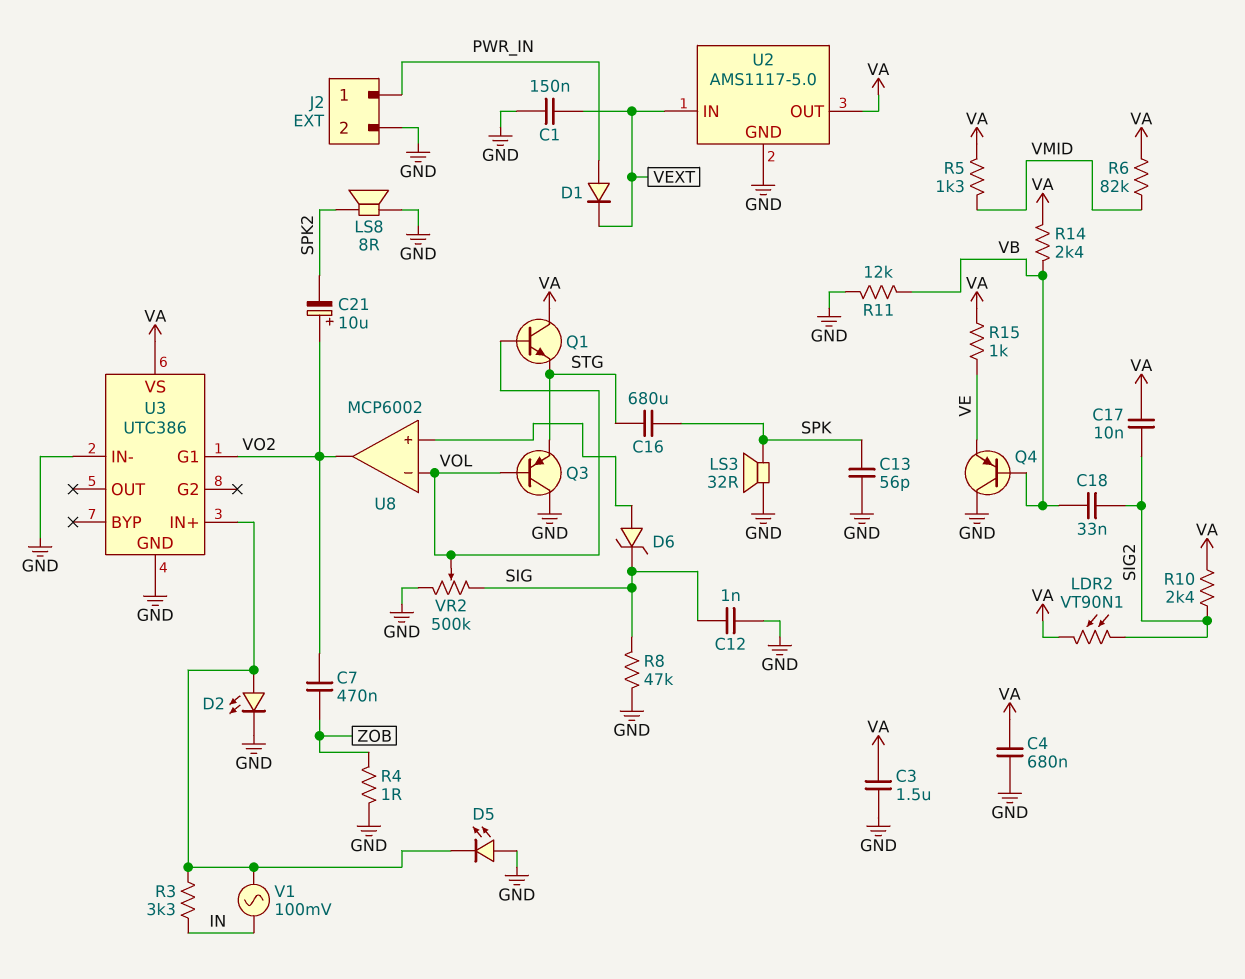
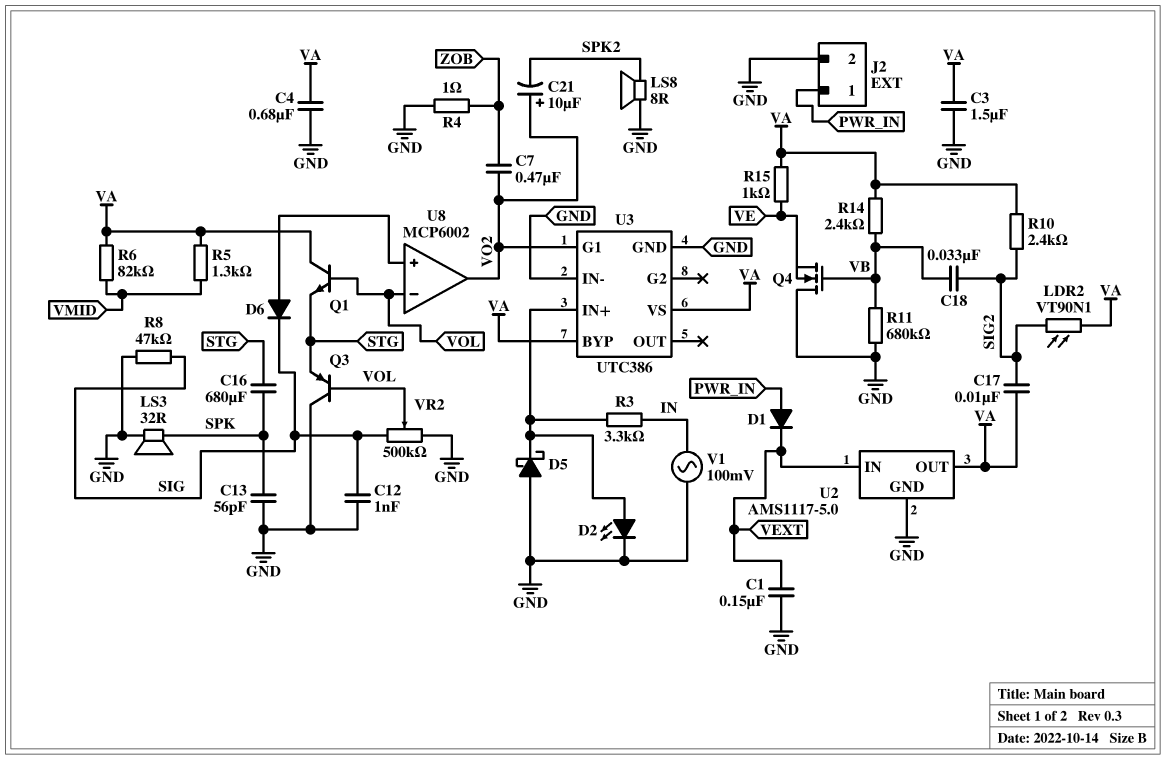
D5: LED (A GND, K U3/IN+) -> schottky (A GND, K U3/IN+)
D6: zener (A U8/in+, K SIG) -> diode (A U8/in+, K SIG)
Q4: PNP (B VB, C GND, E VE) -> NMOS (G VB, D GND, S VE)
R11: 12k (GND, VB) -> 680k (GND, VB)
U3 pin BYP: none -> VA
V1: AC 100mV (IN, U3/IN+) -> AC 100mV (GND, IN)

